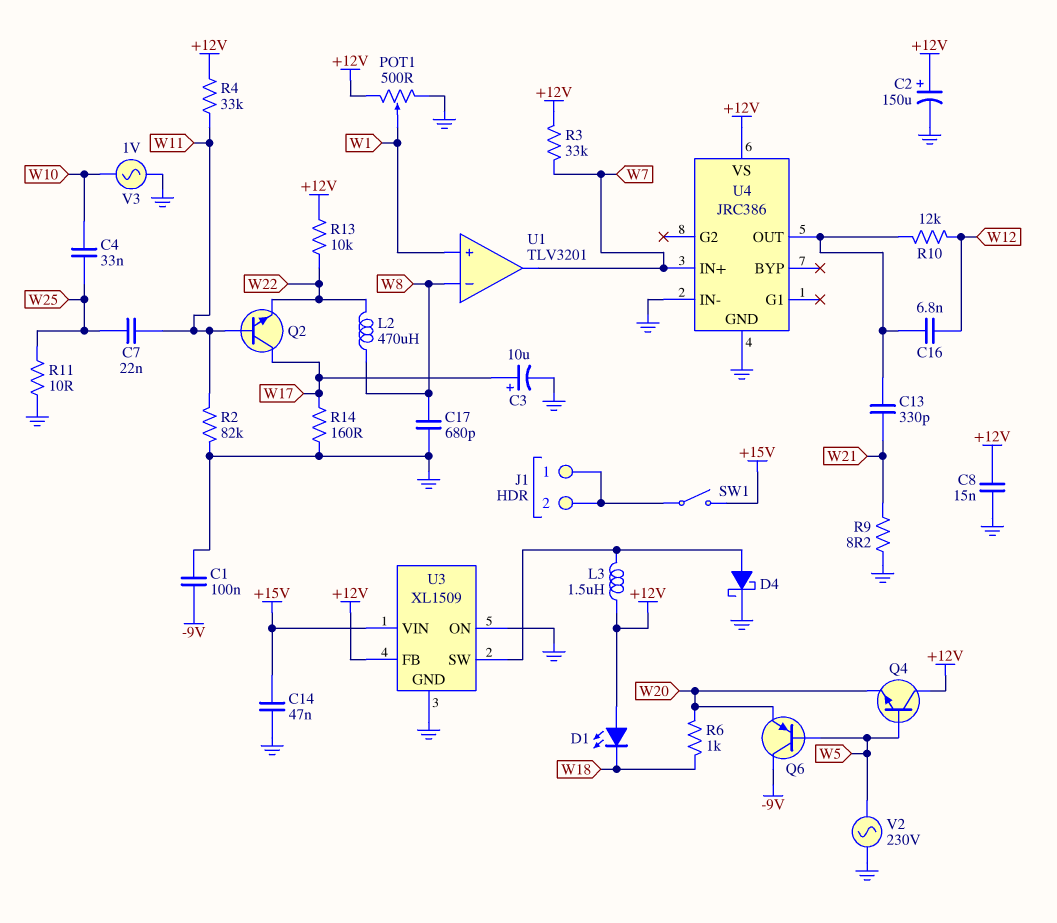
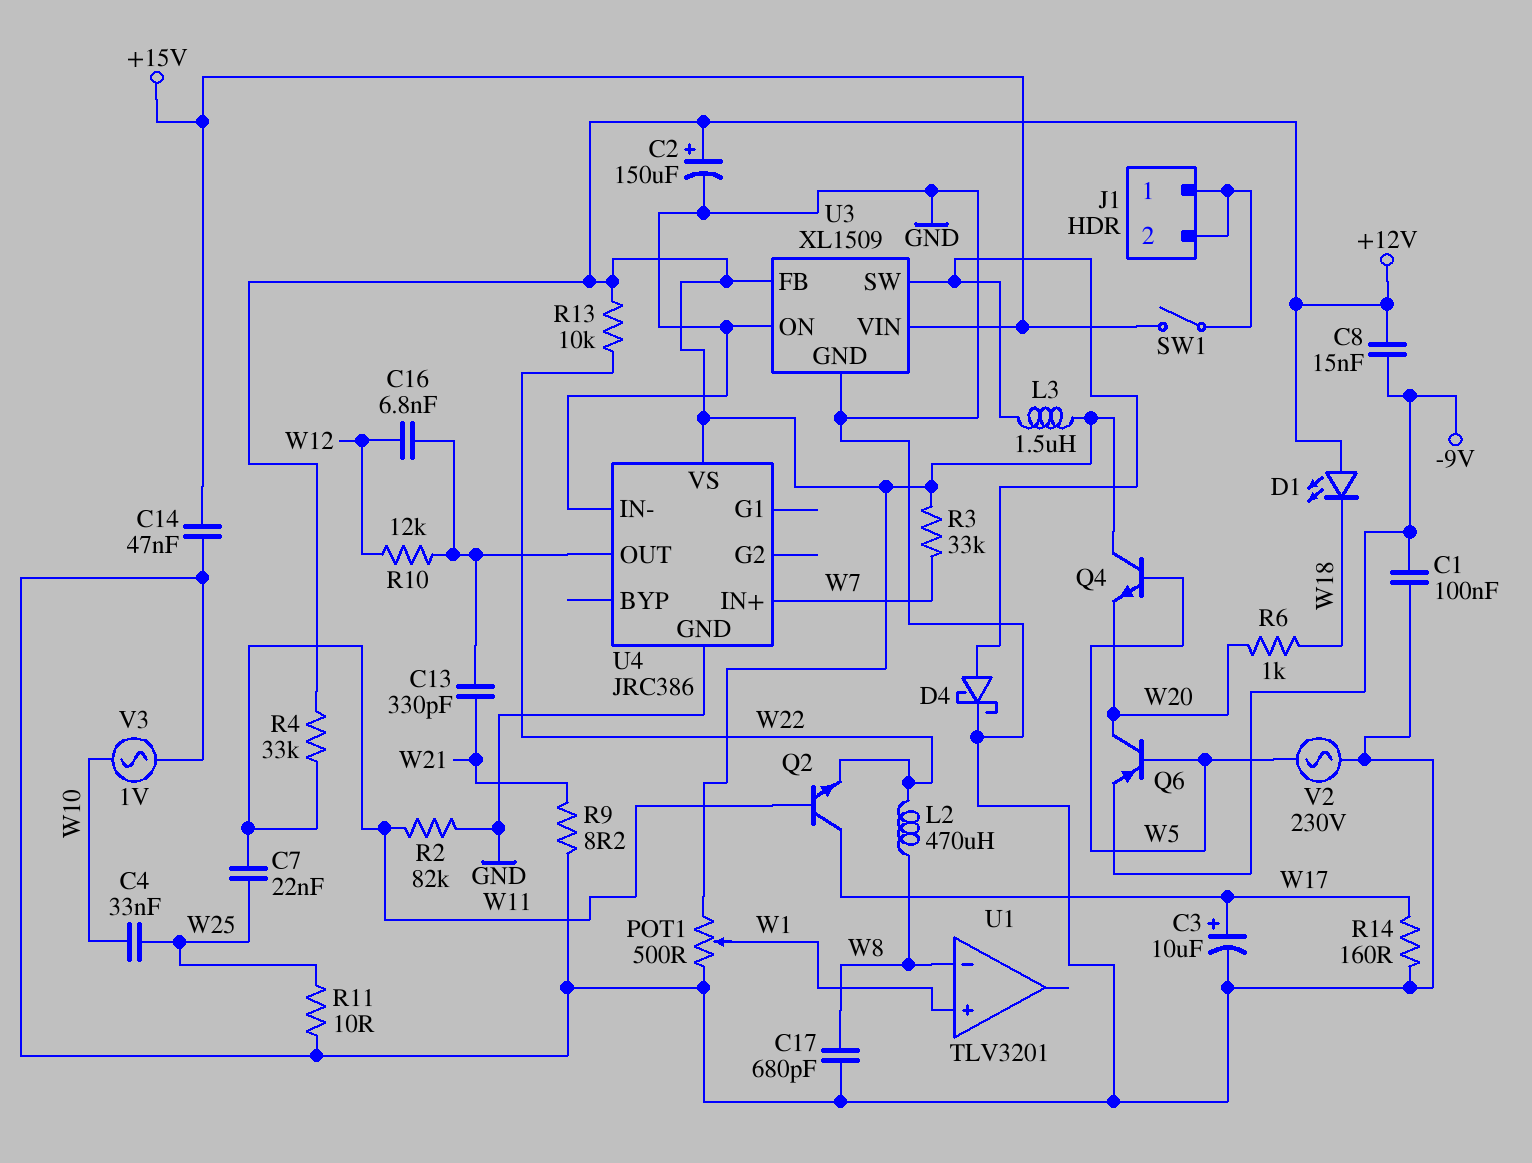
C8: 15nF (+12V, GND) -> 15nF (+12V, -9V)
Q6: PNP (B W5, C -9V, E W20) -> PNP (B W5, C W20, E -9V)
U1 pin out: W7 -> none

